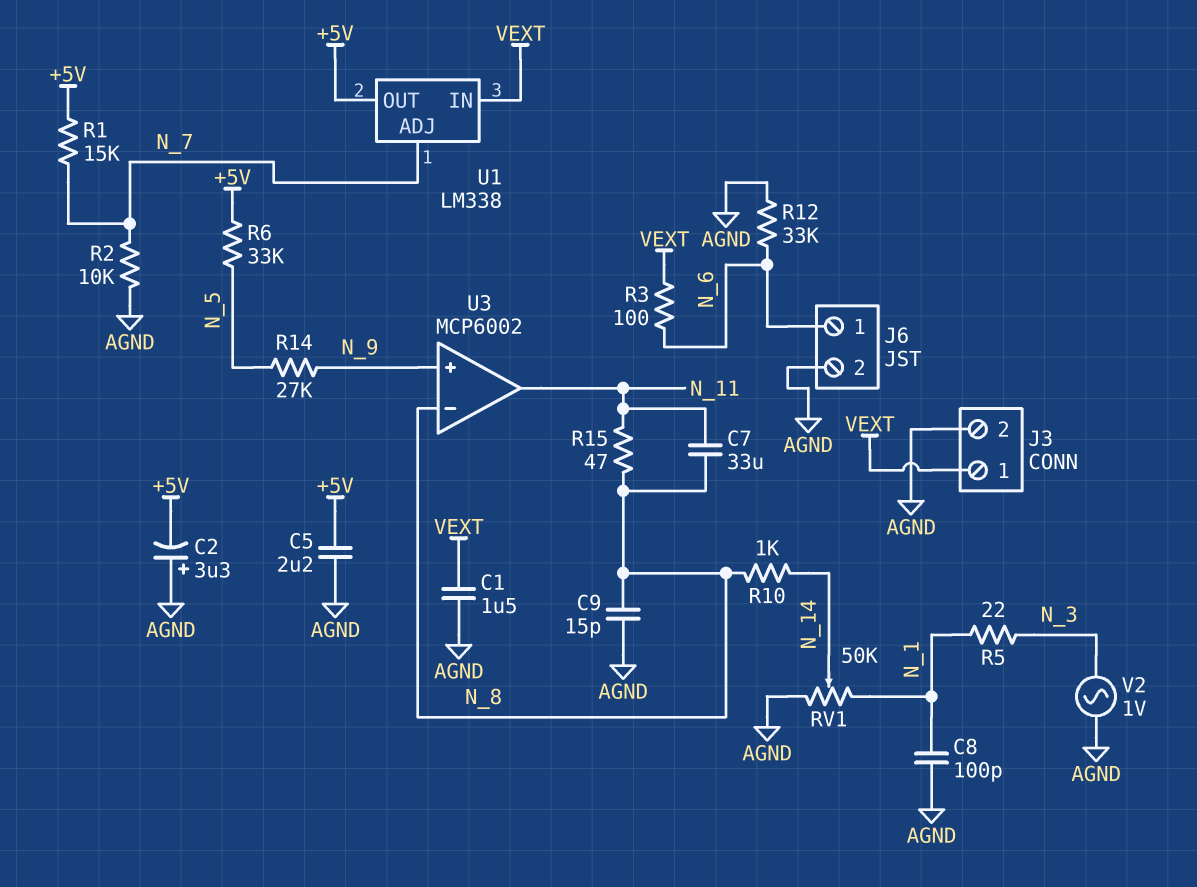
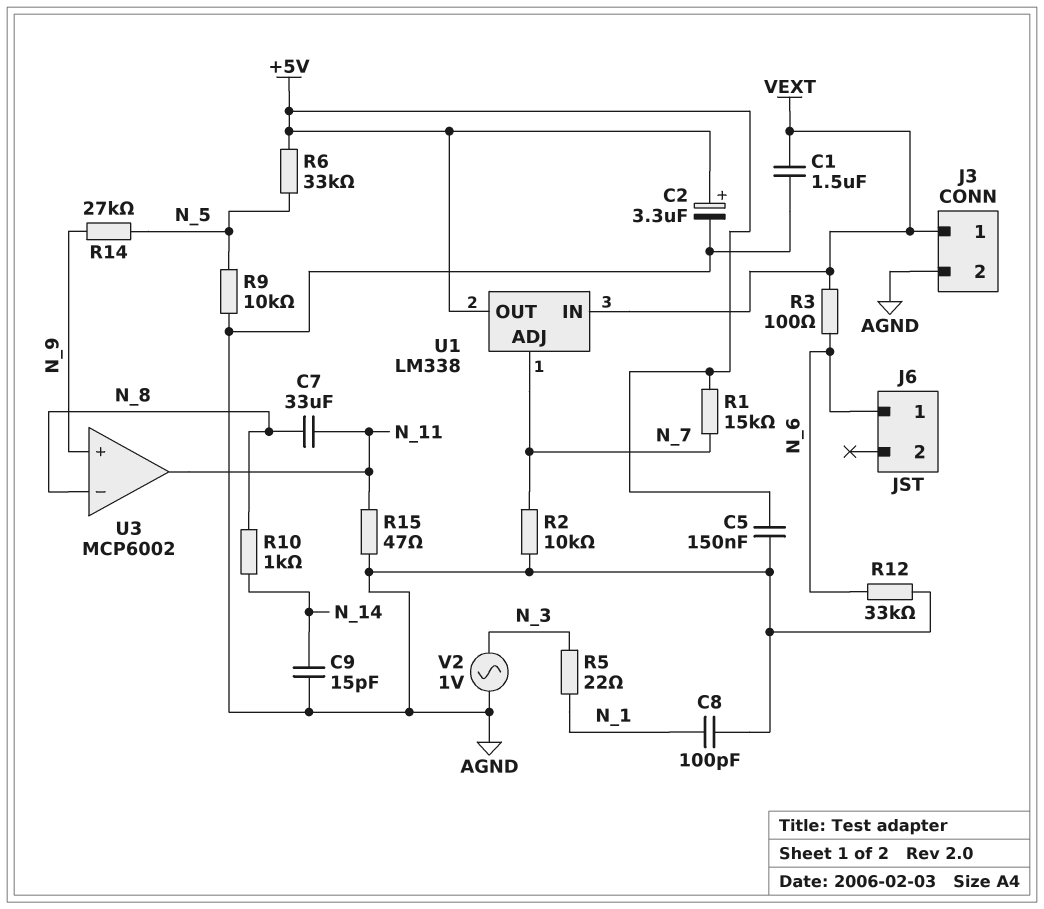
C2: 3.3uF (plus AGND, minus +5V) -> 3.3uF (plus +5V, minus AGND)
C5: 2.2uF (+5V, AGND) -> 150nF (+5V, AGND)
C9: 15pF (AGND, N_8) -> 15pF (AGND, N_14)
J6 pin 2: AGND -> none
R9: none -> 10k (AGND, N_5)
R15: 47 (N_8, N_11) -> 47 (AGND, N_11)
RV1: 50k (AGND, N_1, wiper N_14) -> none

